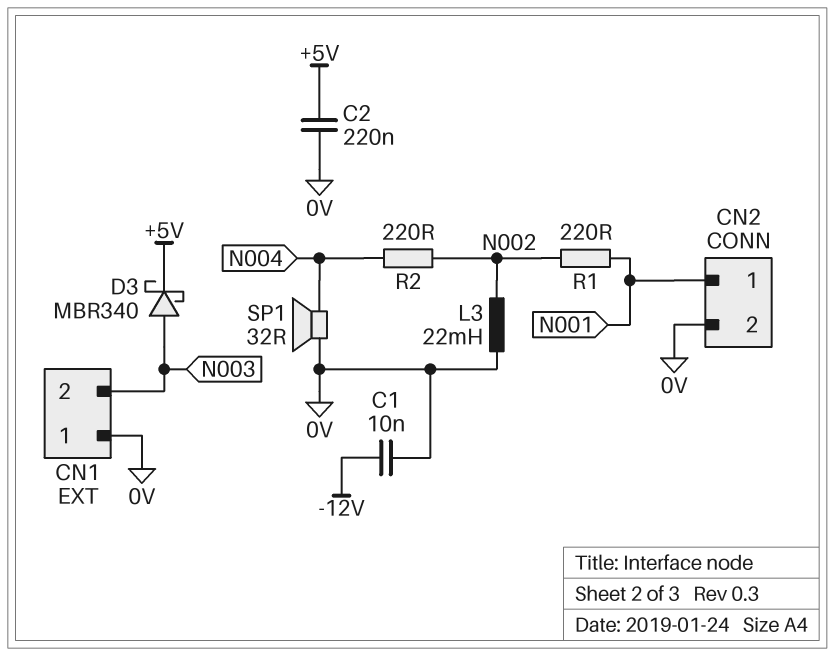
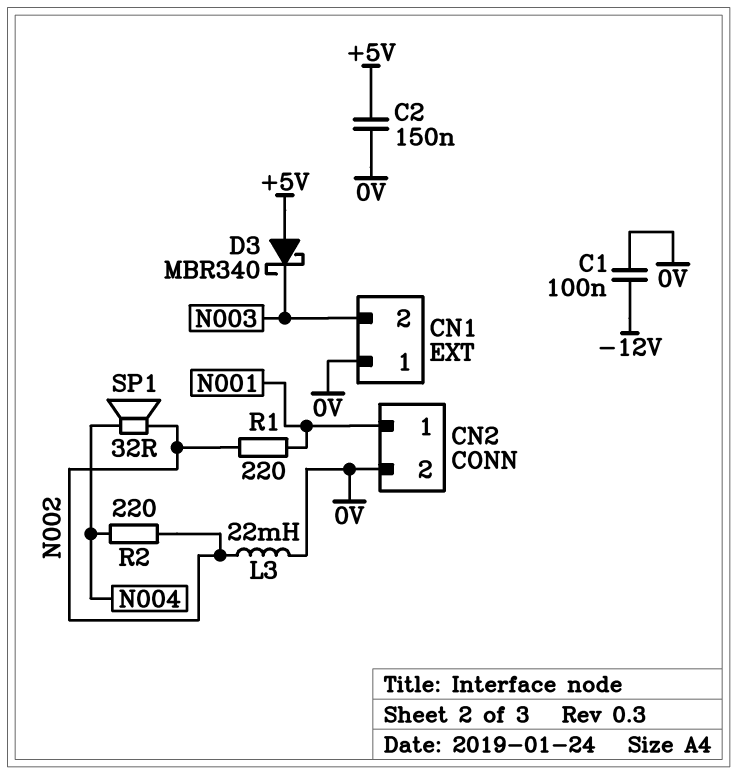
C1: 10nF (-12V, 0V) -> 100nF (-12V, 0V)
C2: 220nF (+5V, 0V) -> 150nF (+5V, 0V)
D3: schottky MBR340 (A N003, K +5V) -> schottky MBR340 (A +5V, K N003)
SP1: speaker 32R (0V, N004) -> speaker 32R (N002, N004)

